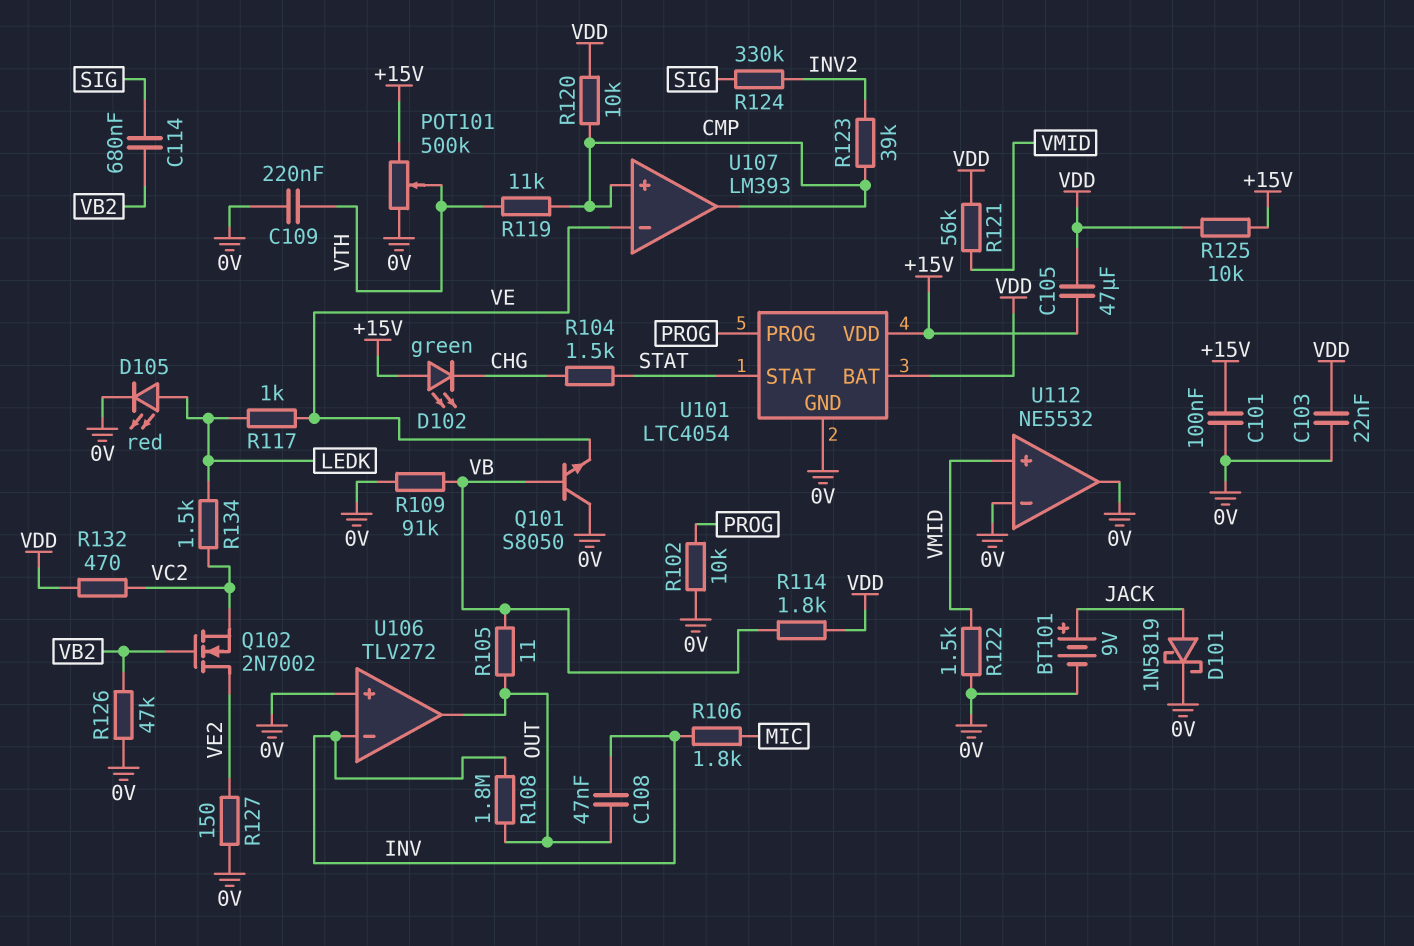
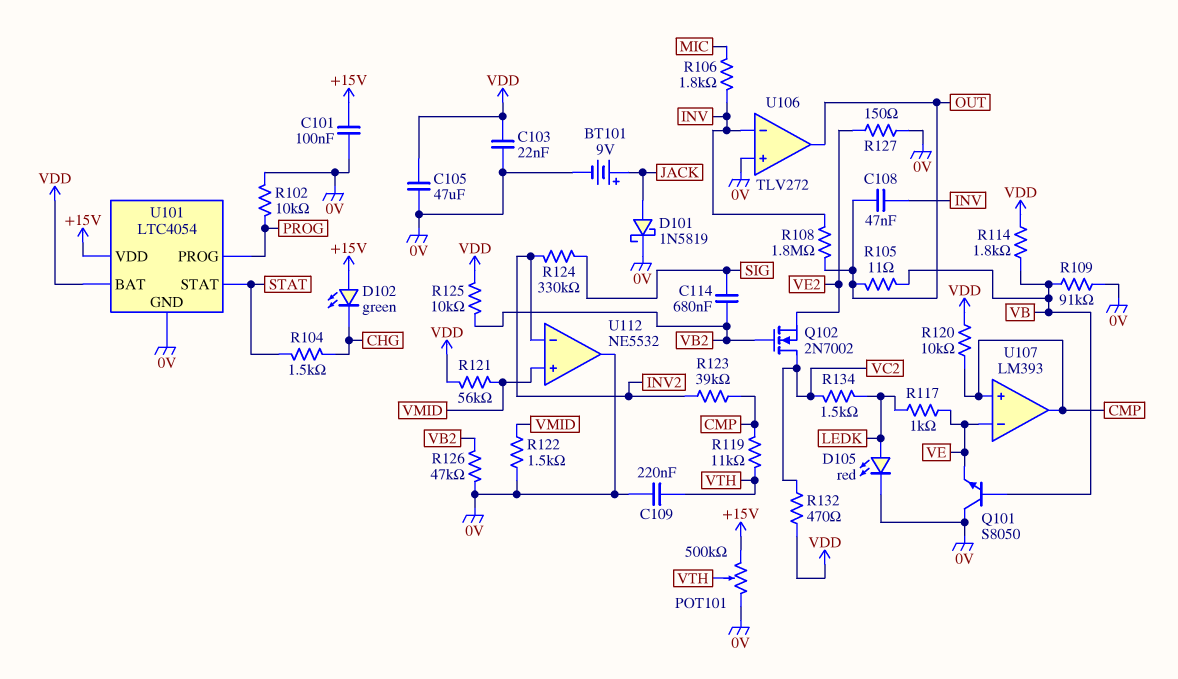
C105: 47uF (+15V, VDD) -> 47uF (0V, VDD)
Q102: NMOS 2N7002 (G VB2, D VE2, S VC2) -> NMOS 2N7002 (G VB2, D VC2, S VE2)
R125: 10k (+15V, VDD) -> 10k (VB2, VDD)
U112 pin in-: 0V -> INV2

